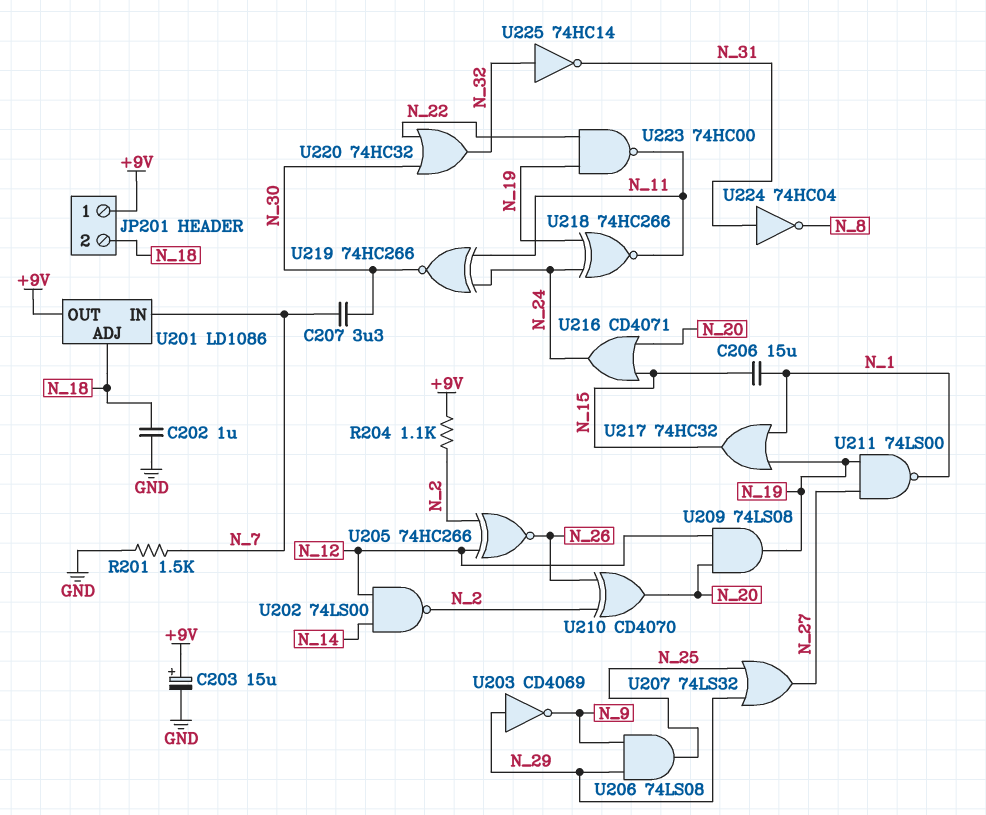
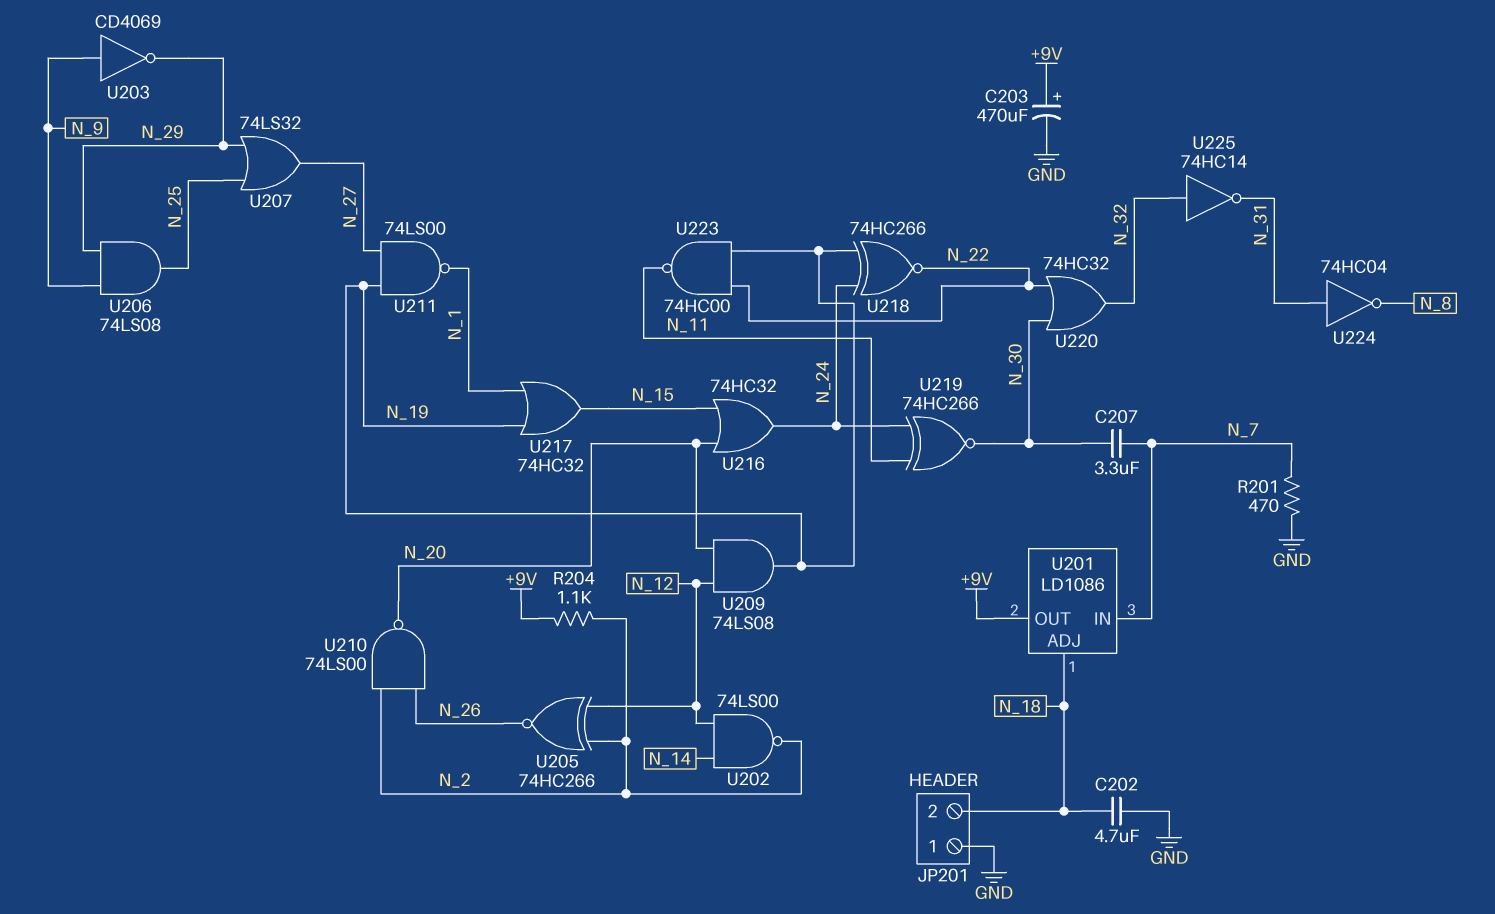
C202: 1uF (GND, N_18) -> 4.7uF (GND, N_18)
C203: 15uF (plus +9V, minus GND) -> 470uF (plus +9V, minus GND)
C206: 15uF (N_1, N_15) -> none
JP201 pin 1: +9V -> GND
R201: 1.5k (GND, N_7) -> 470 (GND, N_7)
U203: NOT CD4069 (in N_29, out N_9) -> NOT CD4069 (in N_9, out N_29)
U210: XOR CD4070 (in N_2, in N_26, out N_20) -> NAND 74LS00 (in N_2, in N_26, out N_20)
U216: OR CD4071 (in N_15, in N_20, out N_24) -> OR 74HC32 (in N_15, in N_20, out N_24)
U218: XNOR 74HC266 (in N_19, in N_24, out N_11) -> XNOR 74HC266 (in N_19, in N_24, out N_22)

